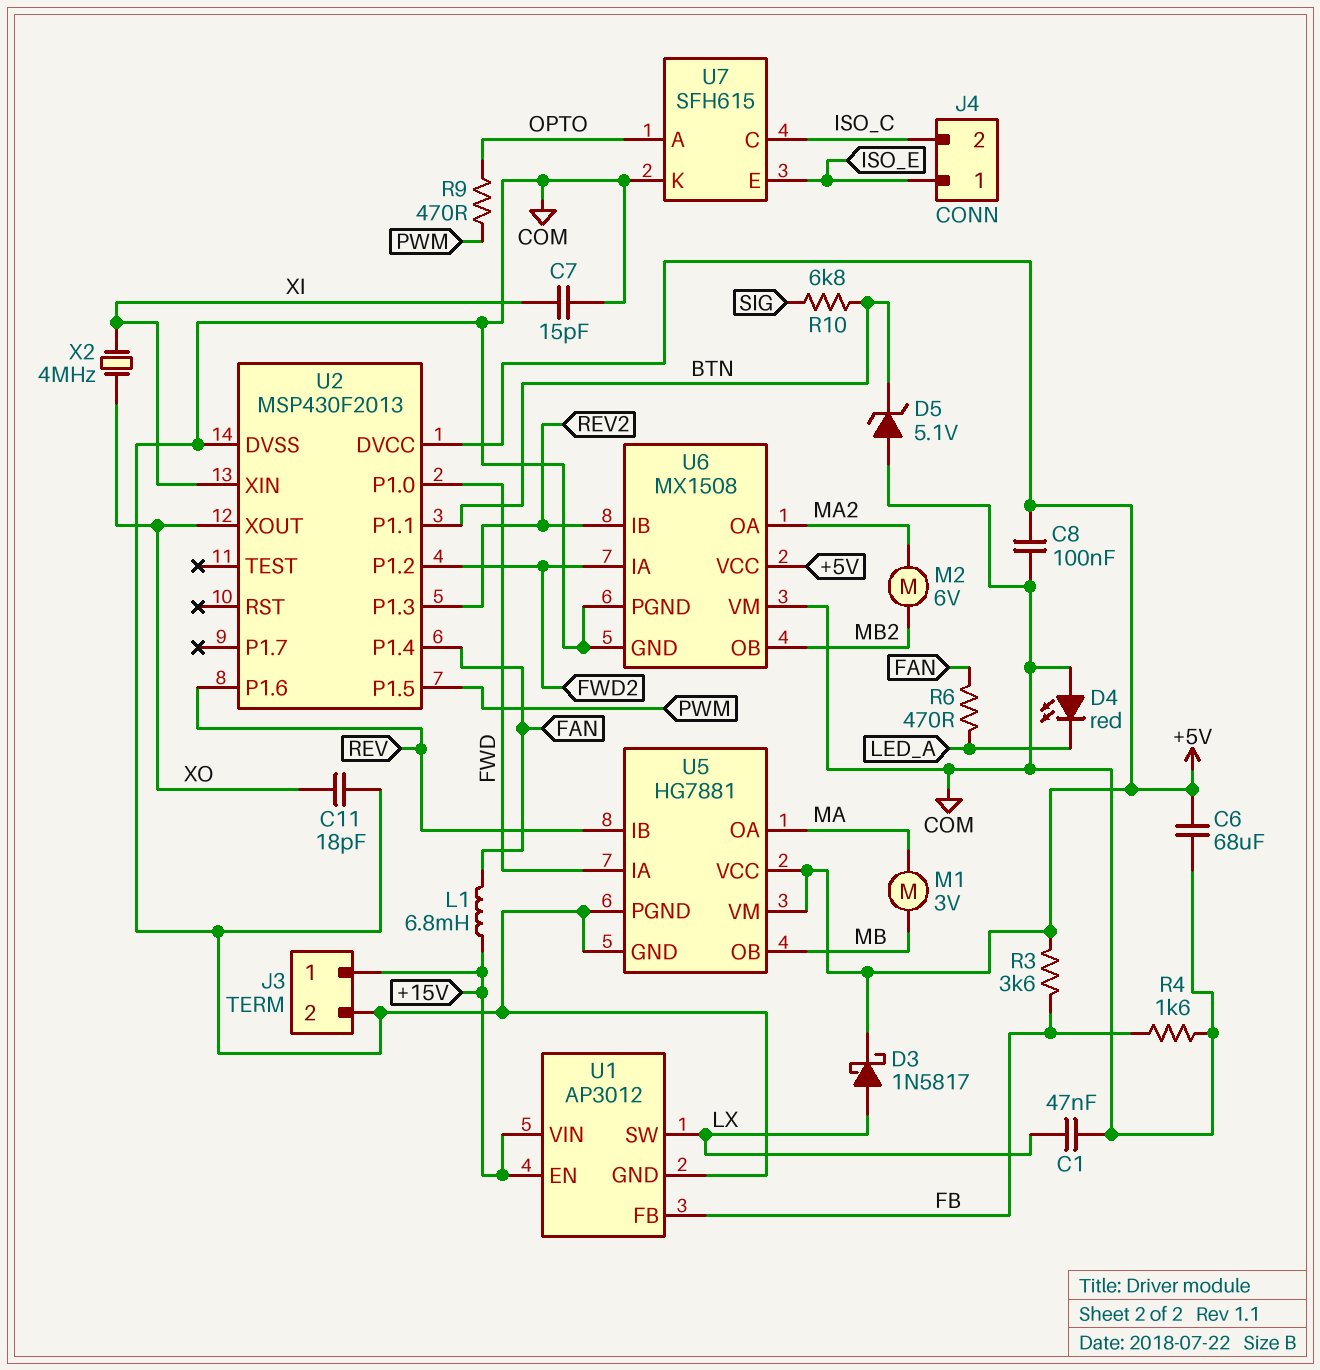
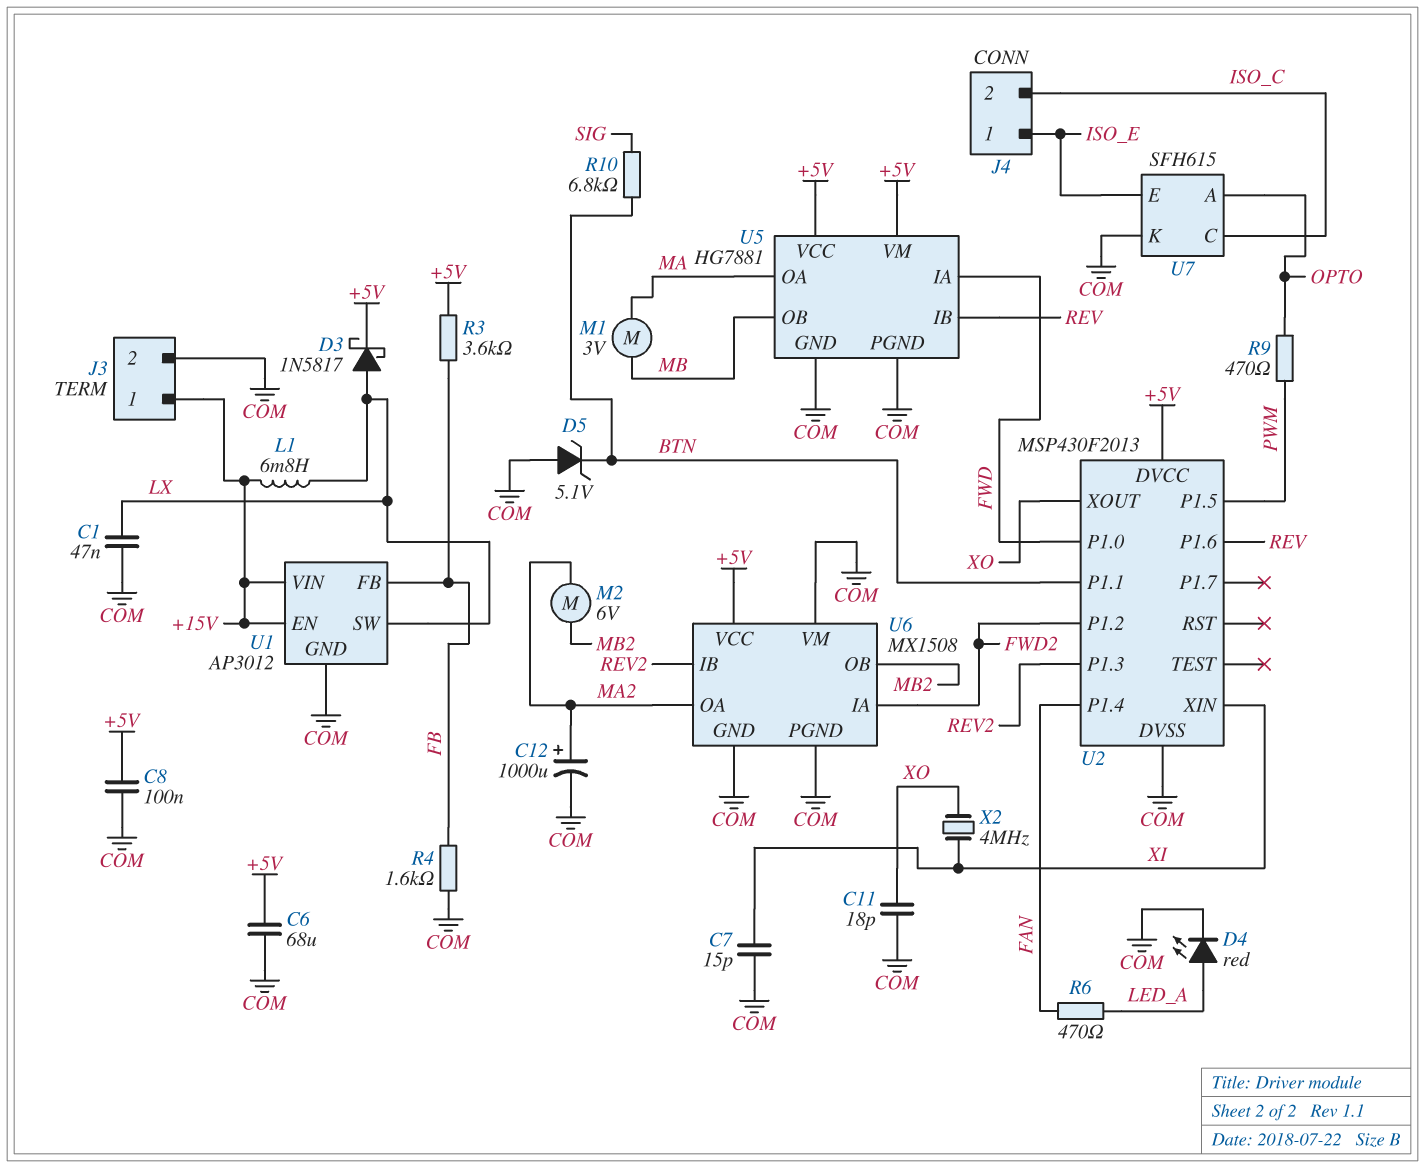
C12: none -> 1000uF (plus MA2, minus COM)
D4: LED red (A COM, K LED_A) -> LED red (A LED_A, K COM)
L1: 6.8mH (+15V, FAN) -> 6.8mH (+15V, LX)

